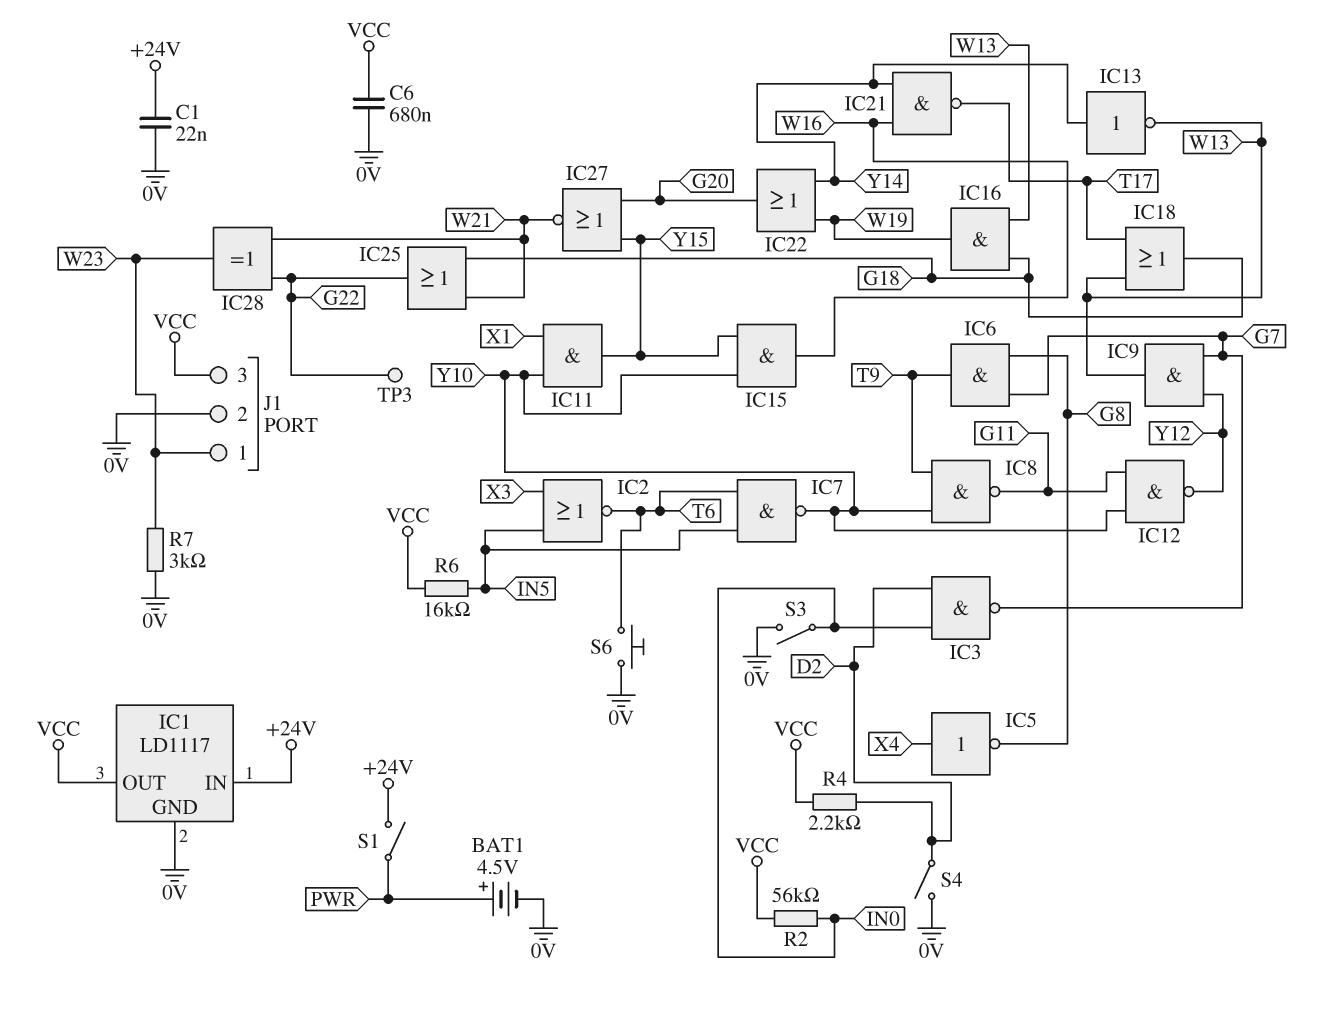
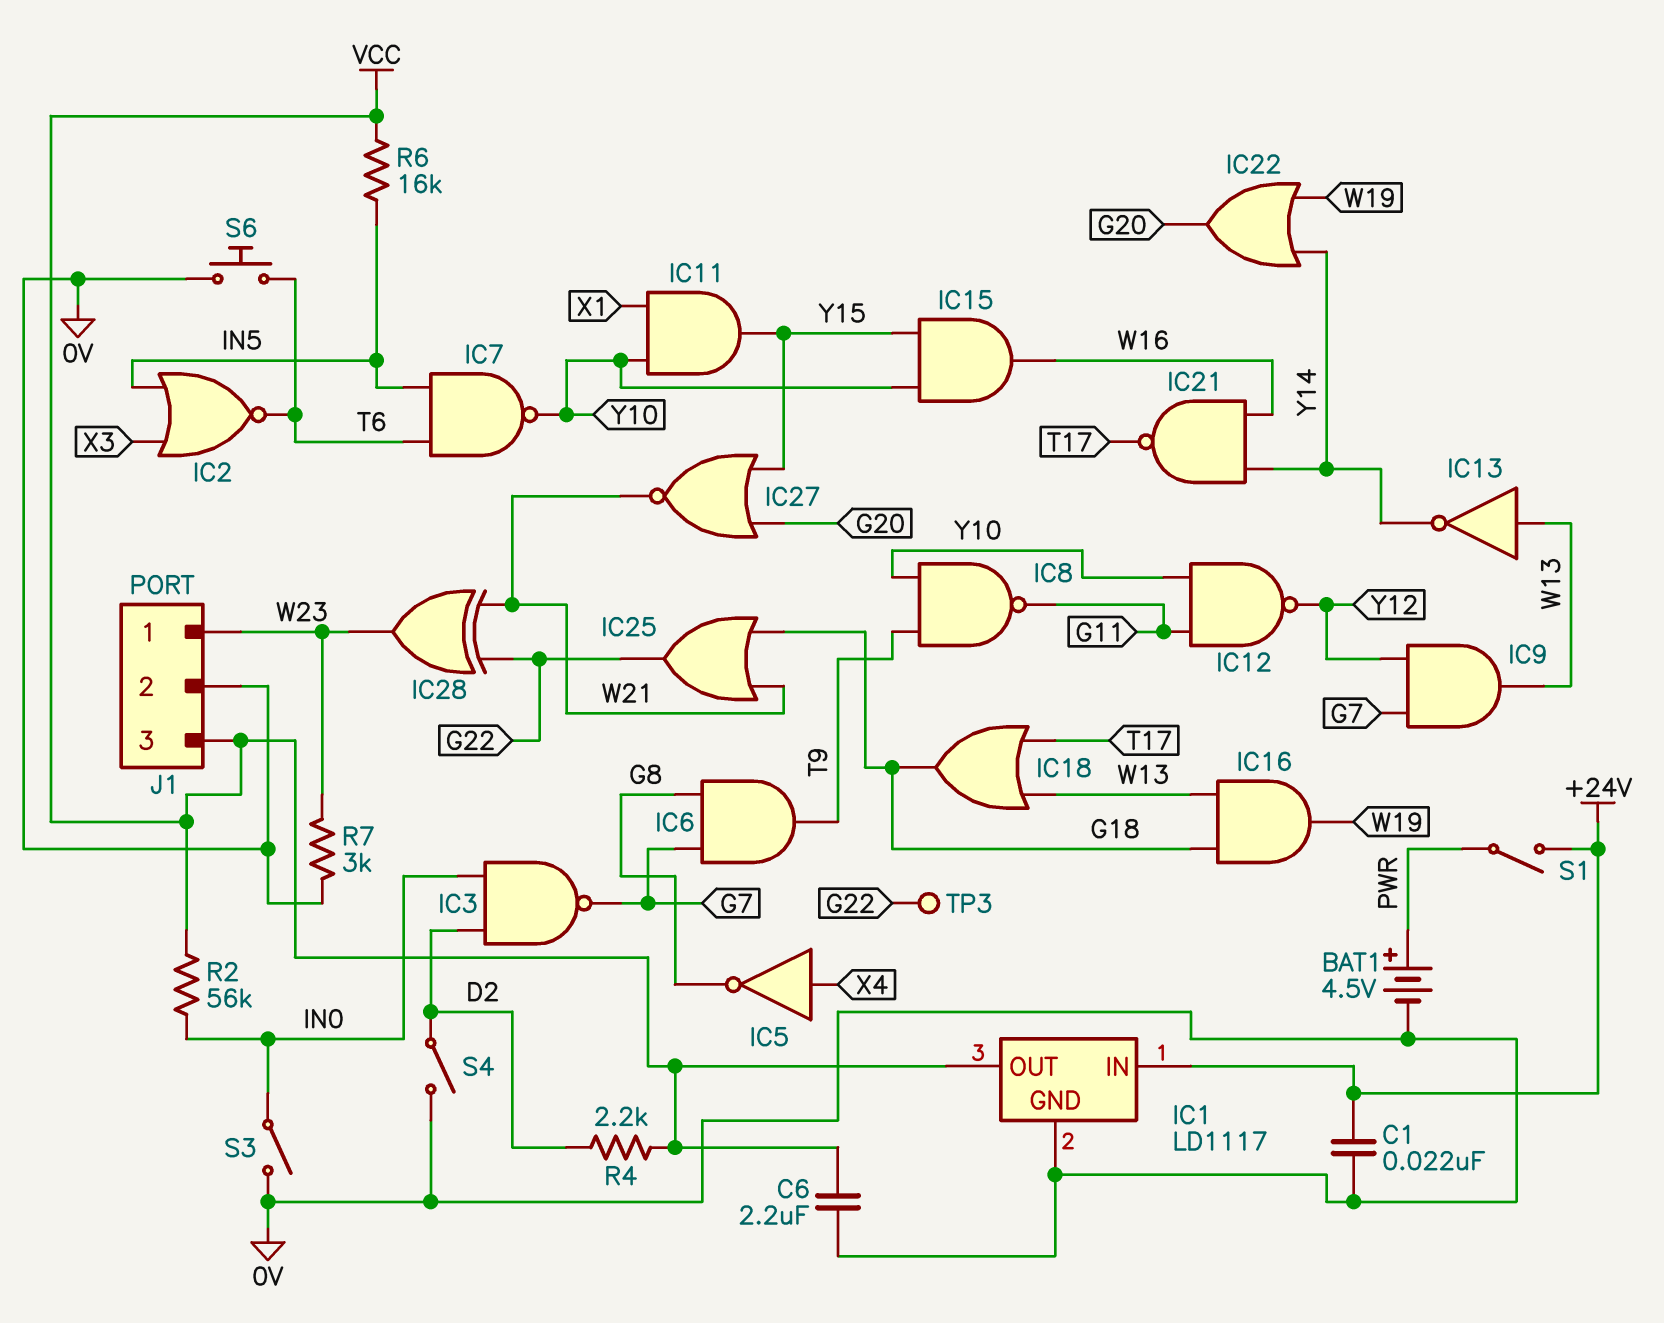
C6: 680nF (0V, VCC) -> 2.2uF (0V, VCC)
IC13: NOT (in Y14, out W13) -> NOT (in W13, out Y14)

